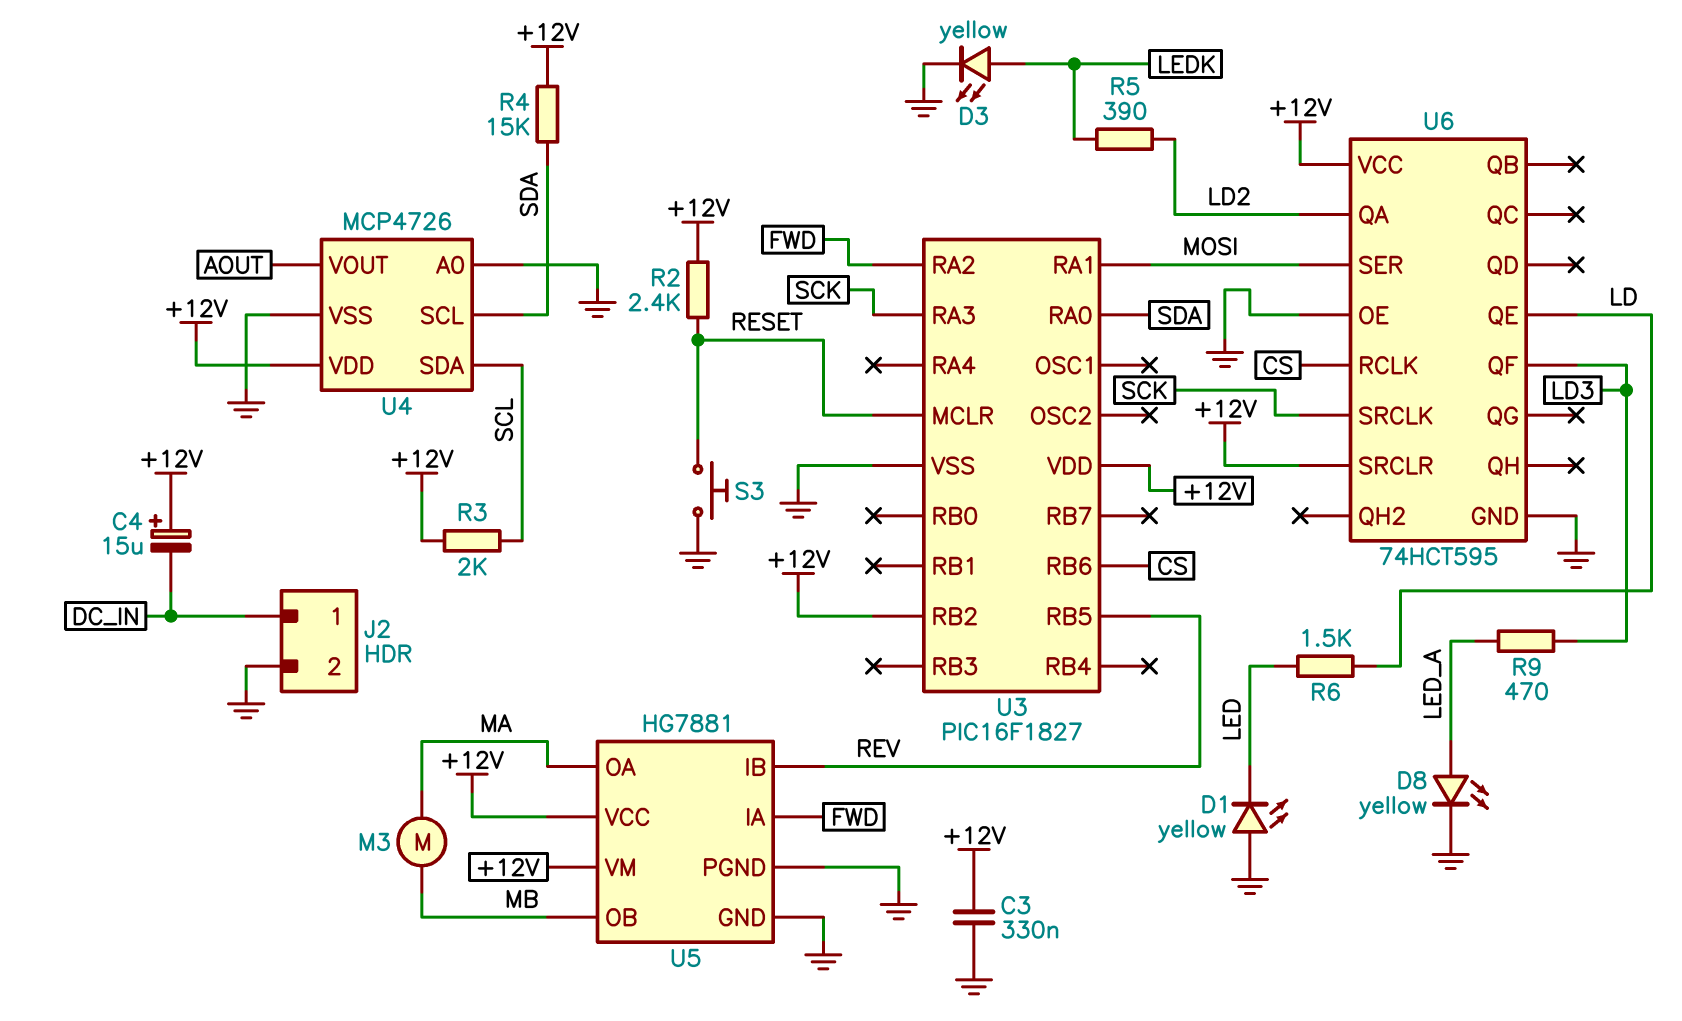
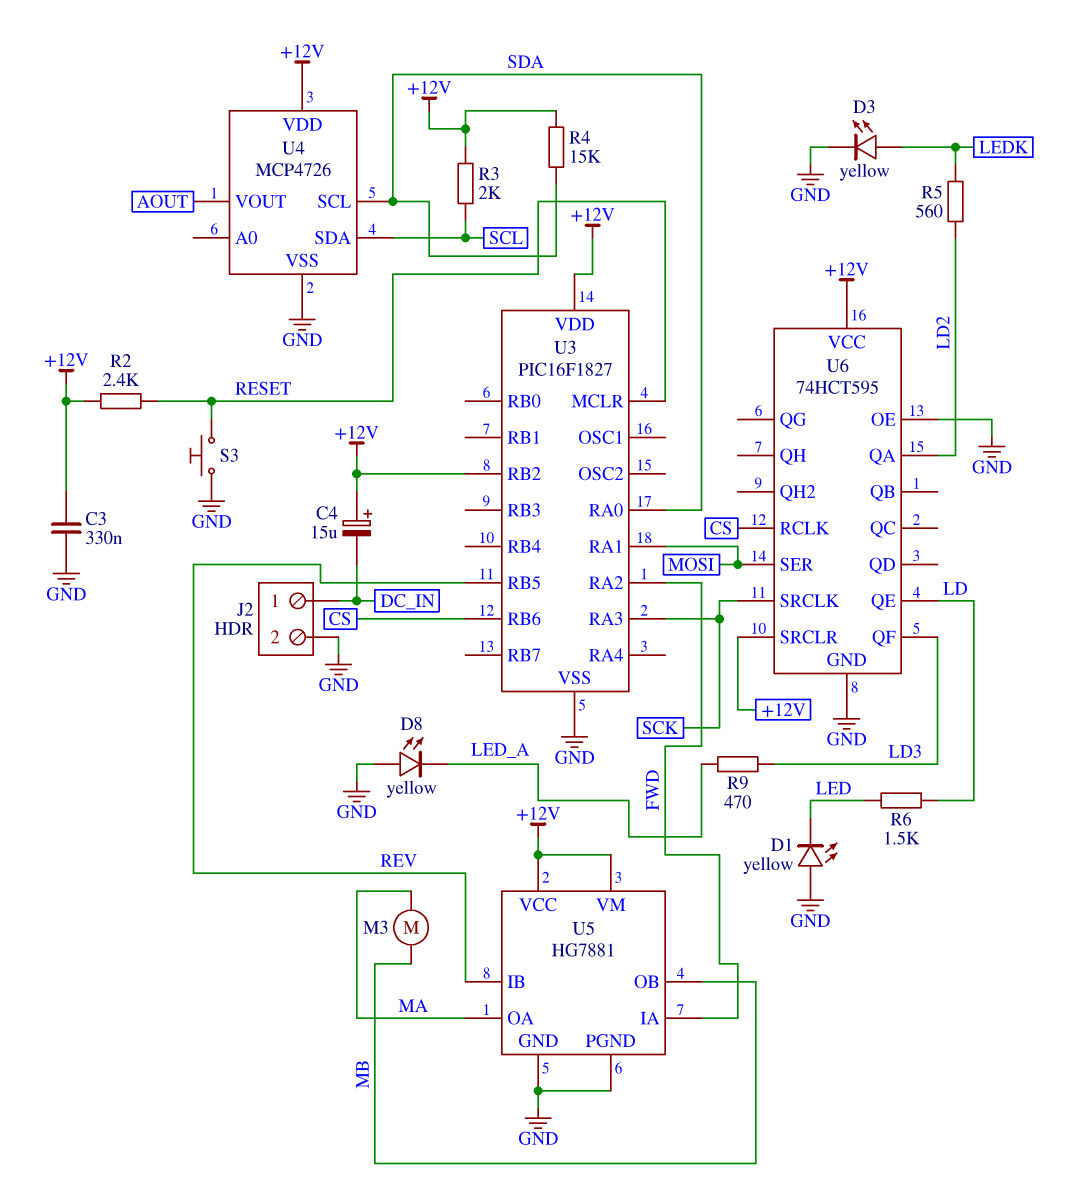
D8: LED yellow (A LED_A, K GND) -> LED yellow (A GND, K LED_A)
R5: 390 (LD2, LEDK) -> 560 (LD2, LEDK)
U4 pin A0: GND -> none

